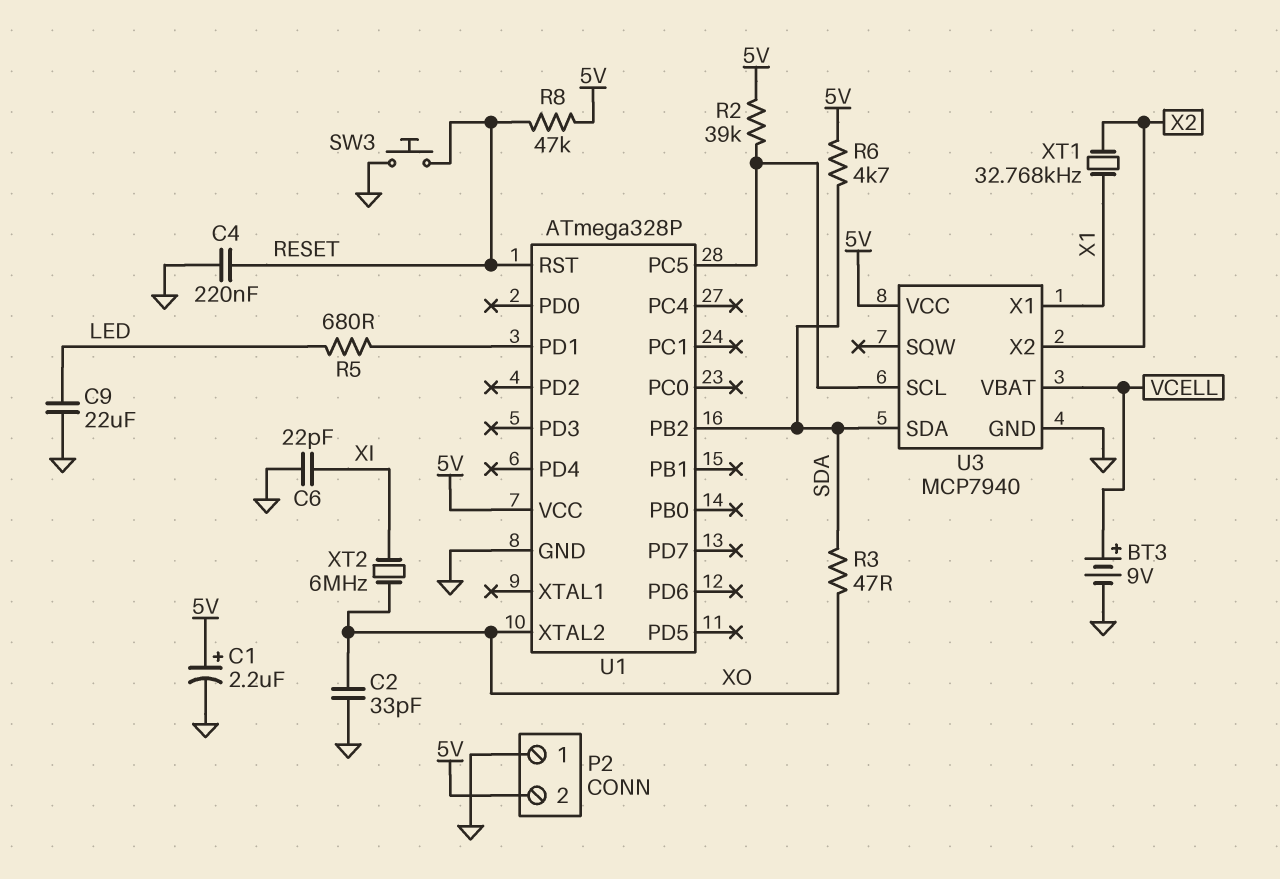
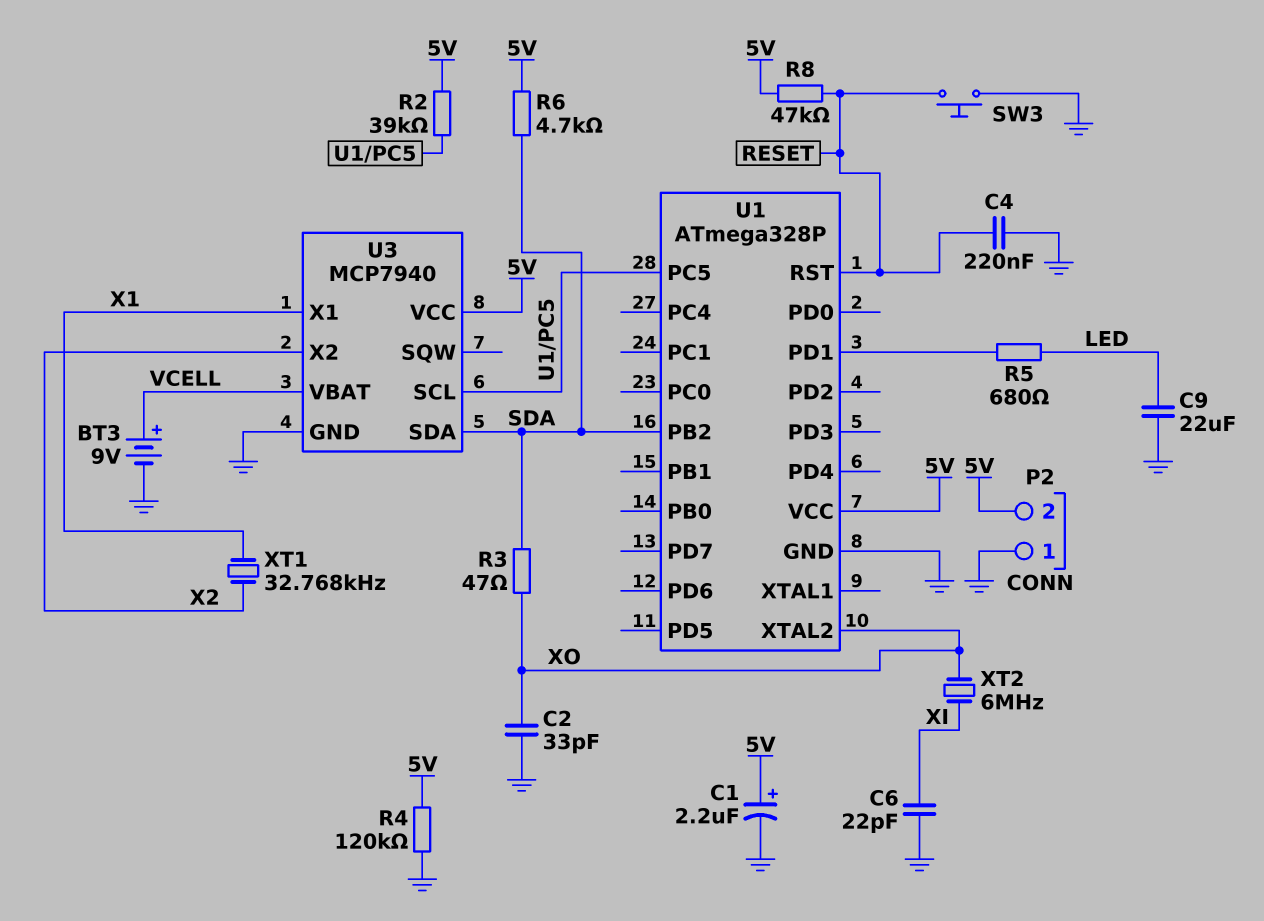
R4: none -> 120k (5V, GND)

